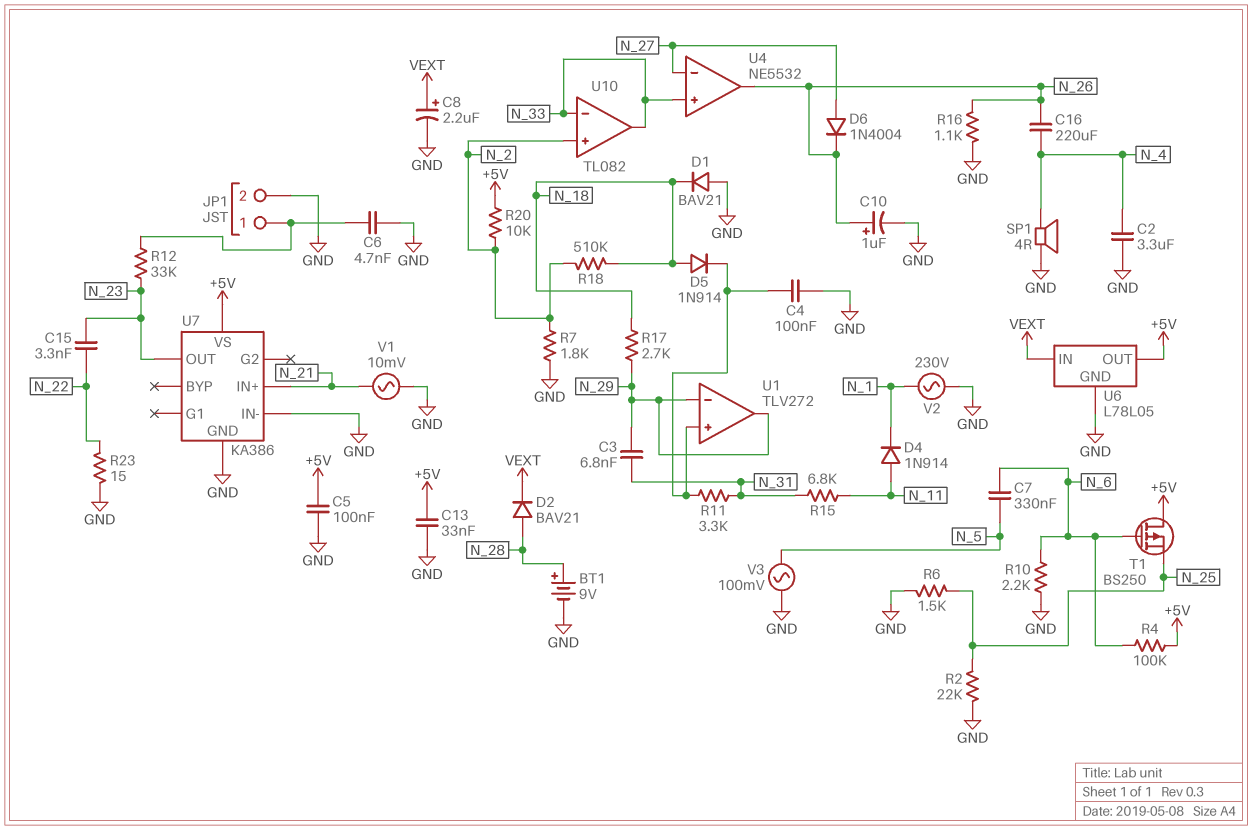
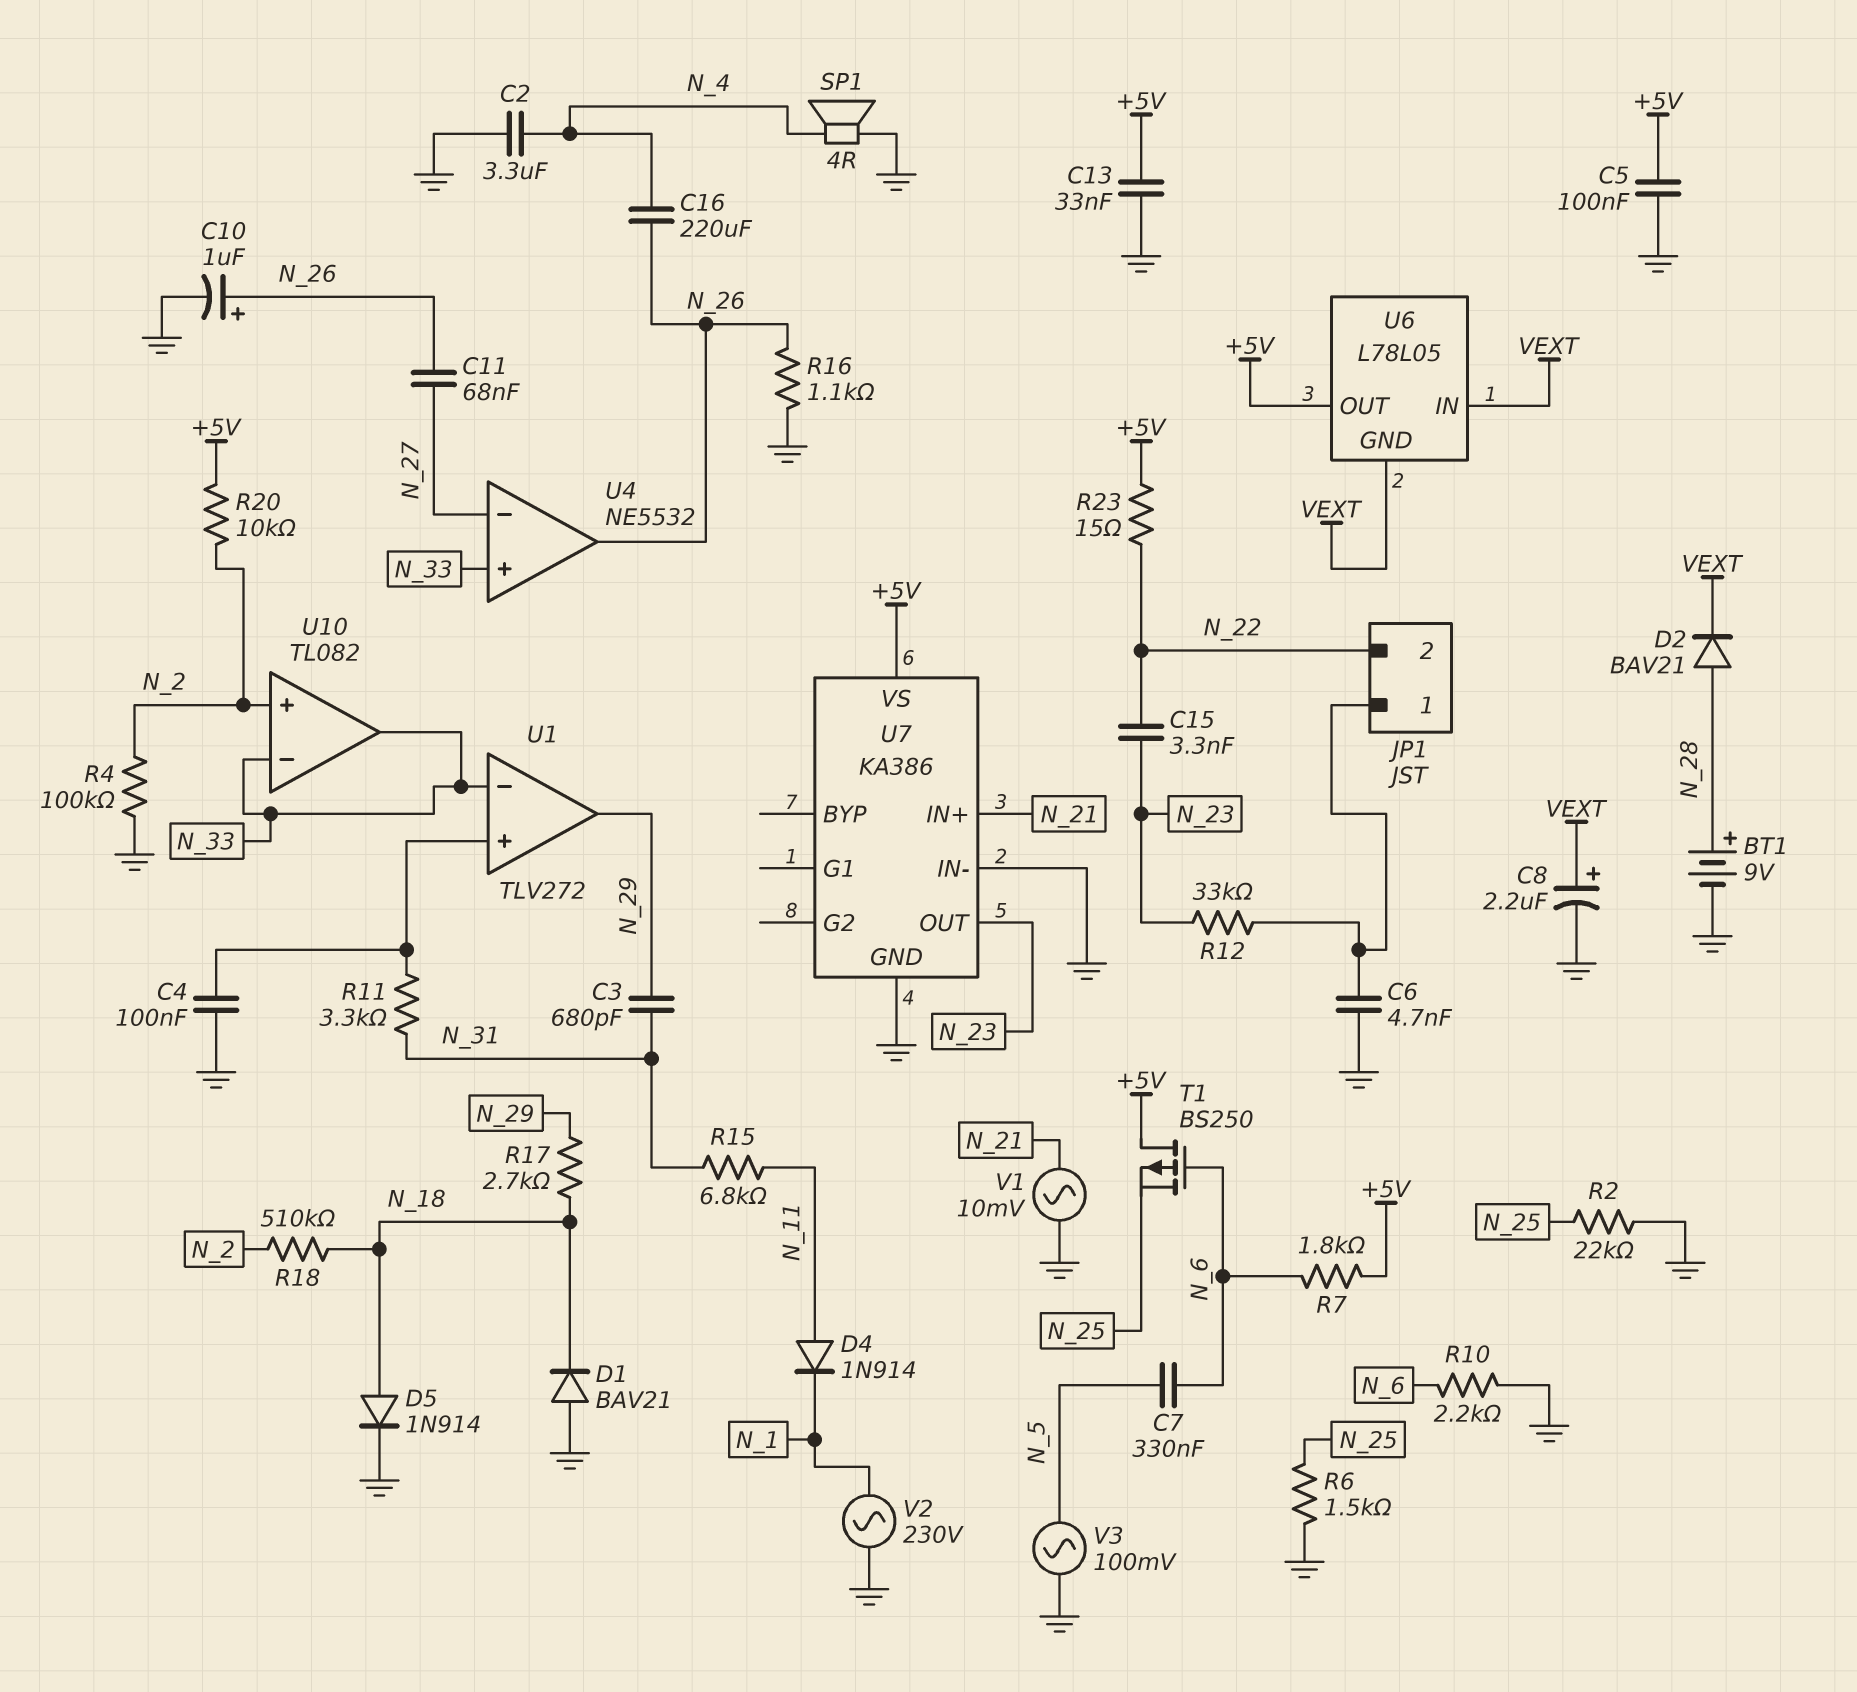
C3: 6.8nF (N_29, N_31) -> 680pF (N_29, N_31)
C11: none -> 68nF (N_26, N_27)
D5: diode 1N914 (A N_18, K U1/in+) -> diode 1N914 (A N_18, K GND)
D6: diode 1N4004 (A N_27, K N_26) -> none
JP1 pin 2: GND -> N_22
R4: 100k (+5V, N_6) -> 100k (GND, N_2)
R7: 1.8k (GND, N_2) -> 1.8k (+5V, N_6)
R23: 15 (GND, N_22) -> 15 (+5V, N_22)
U1 pin in-: N_29 -> N_33
U6 pin GND: GND -> VEXT

